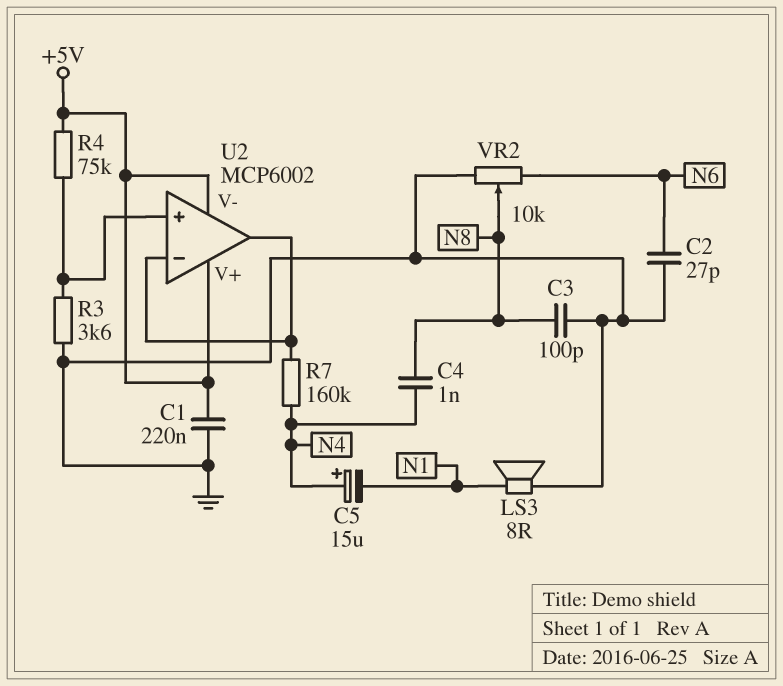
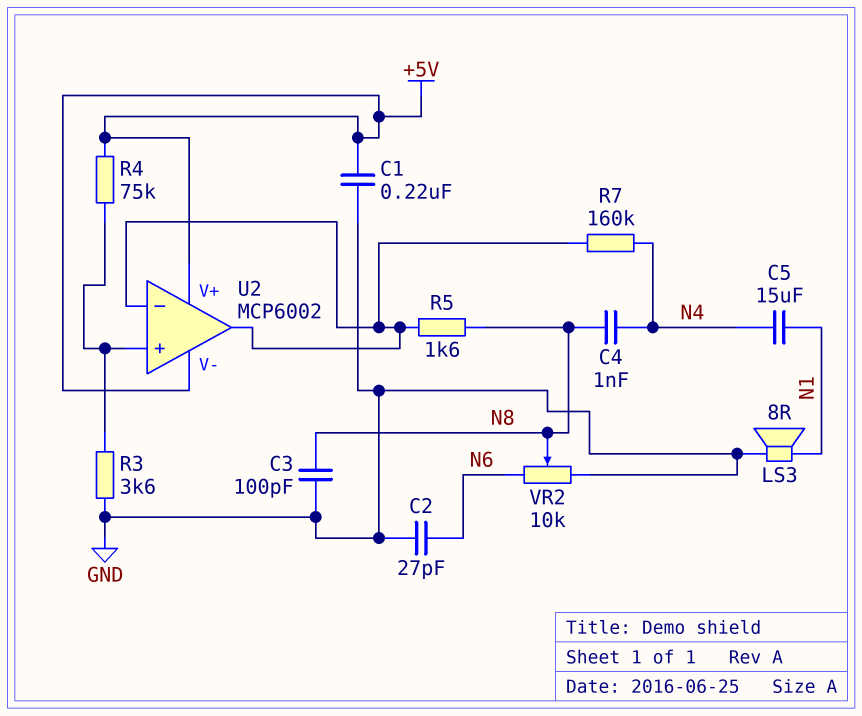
C5: 15uF (plus N4, minus N1) -> 15uF (N1, N4)
R5: none -> 1.6k (N8, U2/in-)

